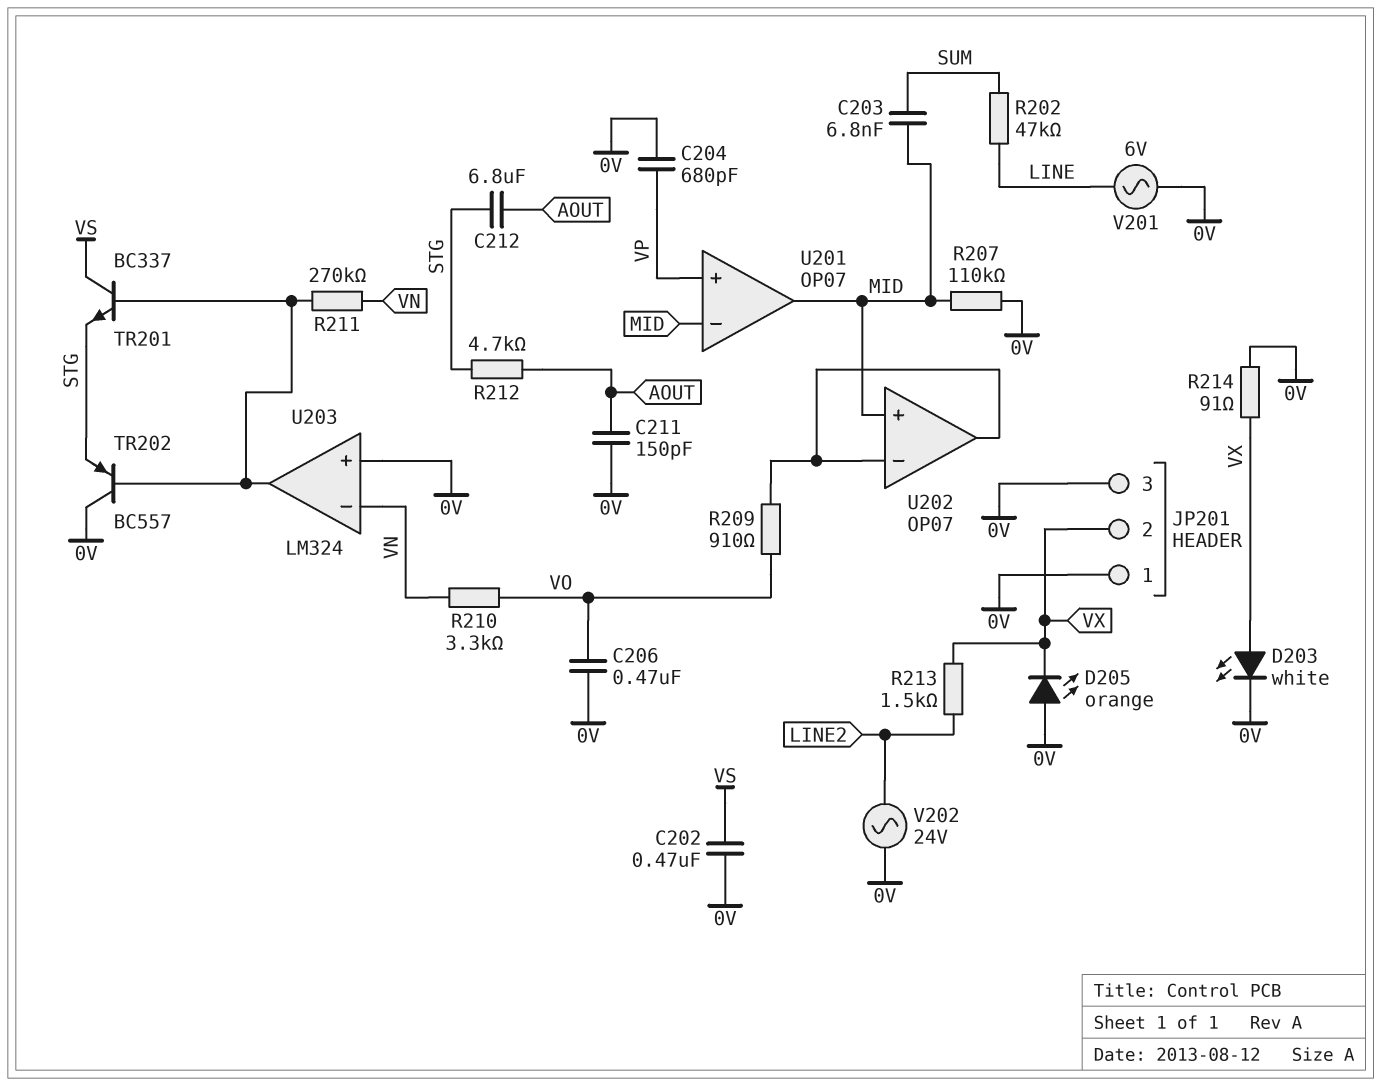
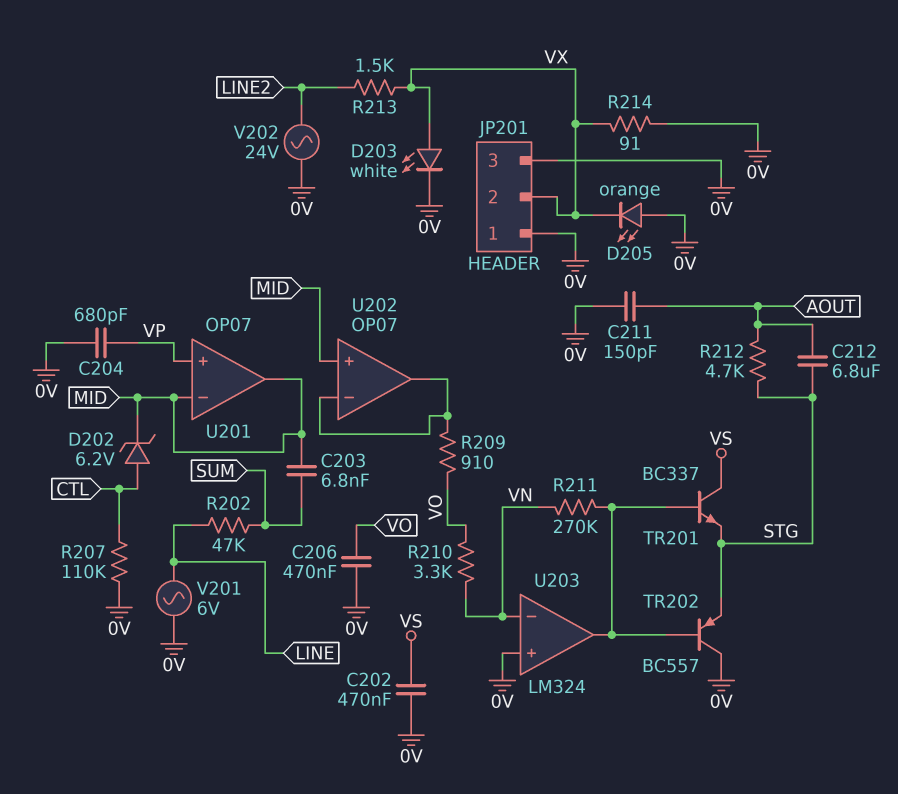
D202: none -> zener 6.2V (A CTL, K MID)
R207: 110k (0V, MID) -> 110k (0V, CTL)

